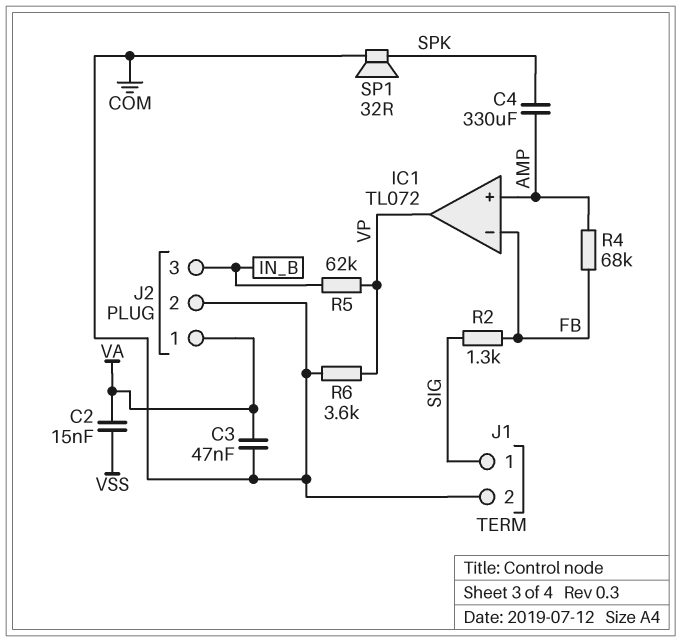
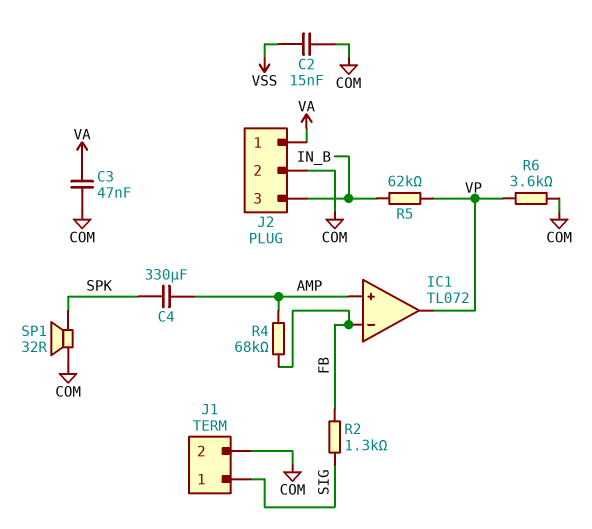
C2: 15nF (VA, VSS) -> 15nF (COM, VSS)

